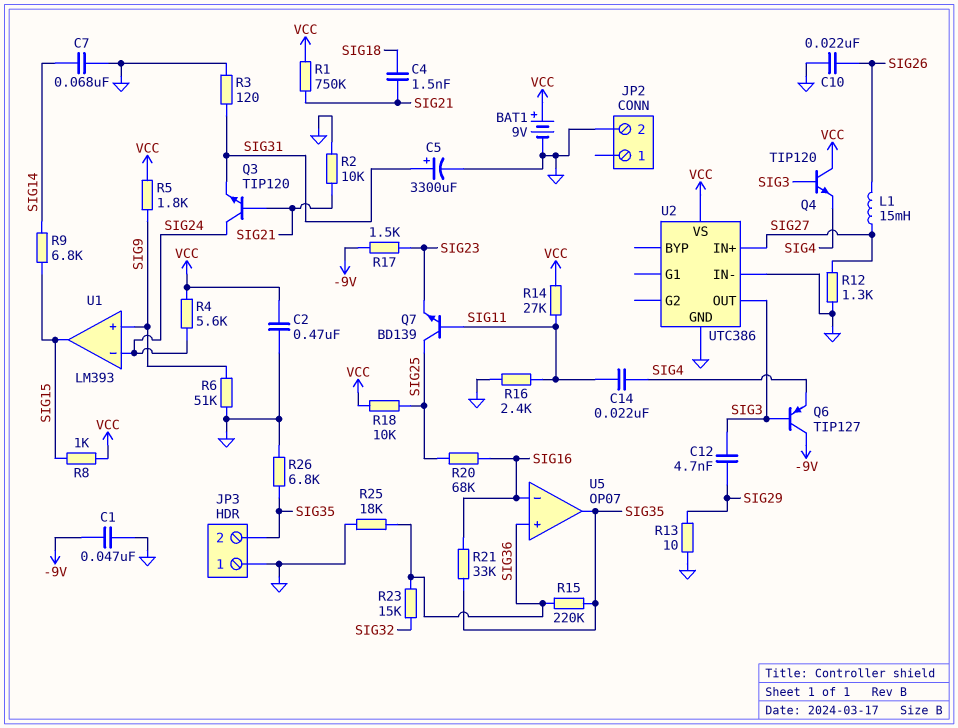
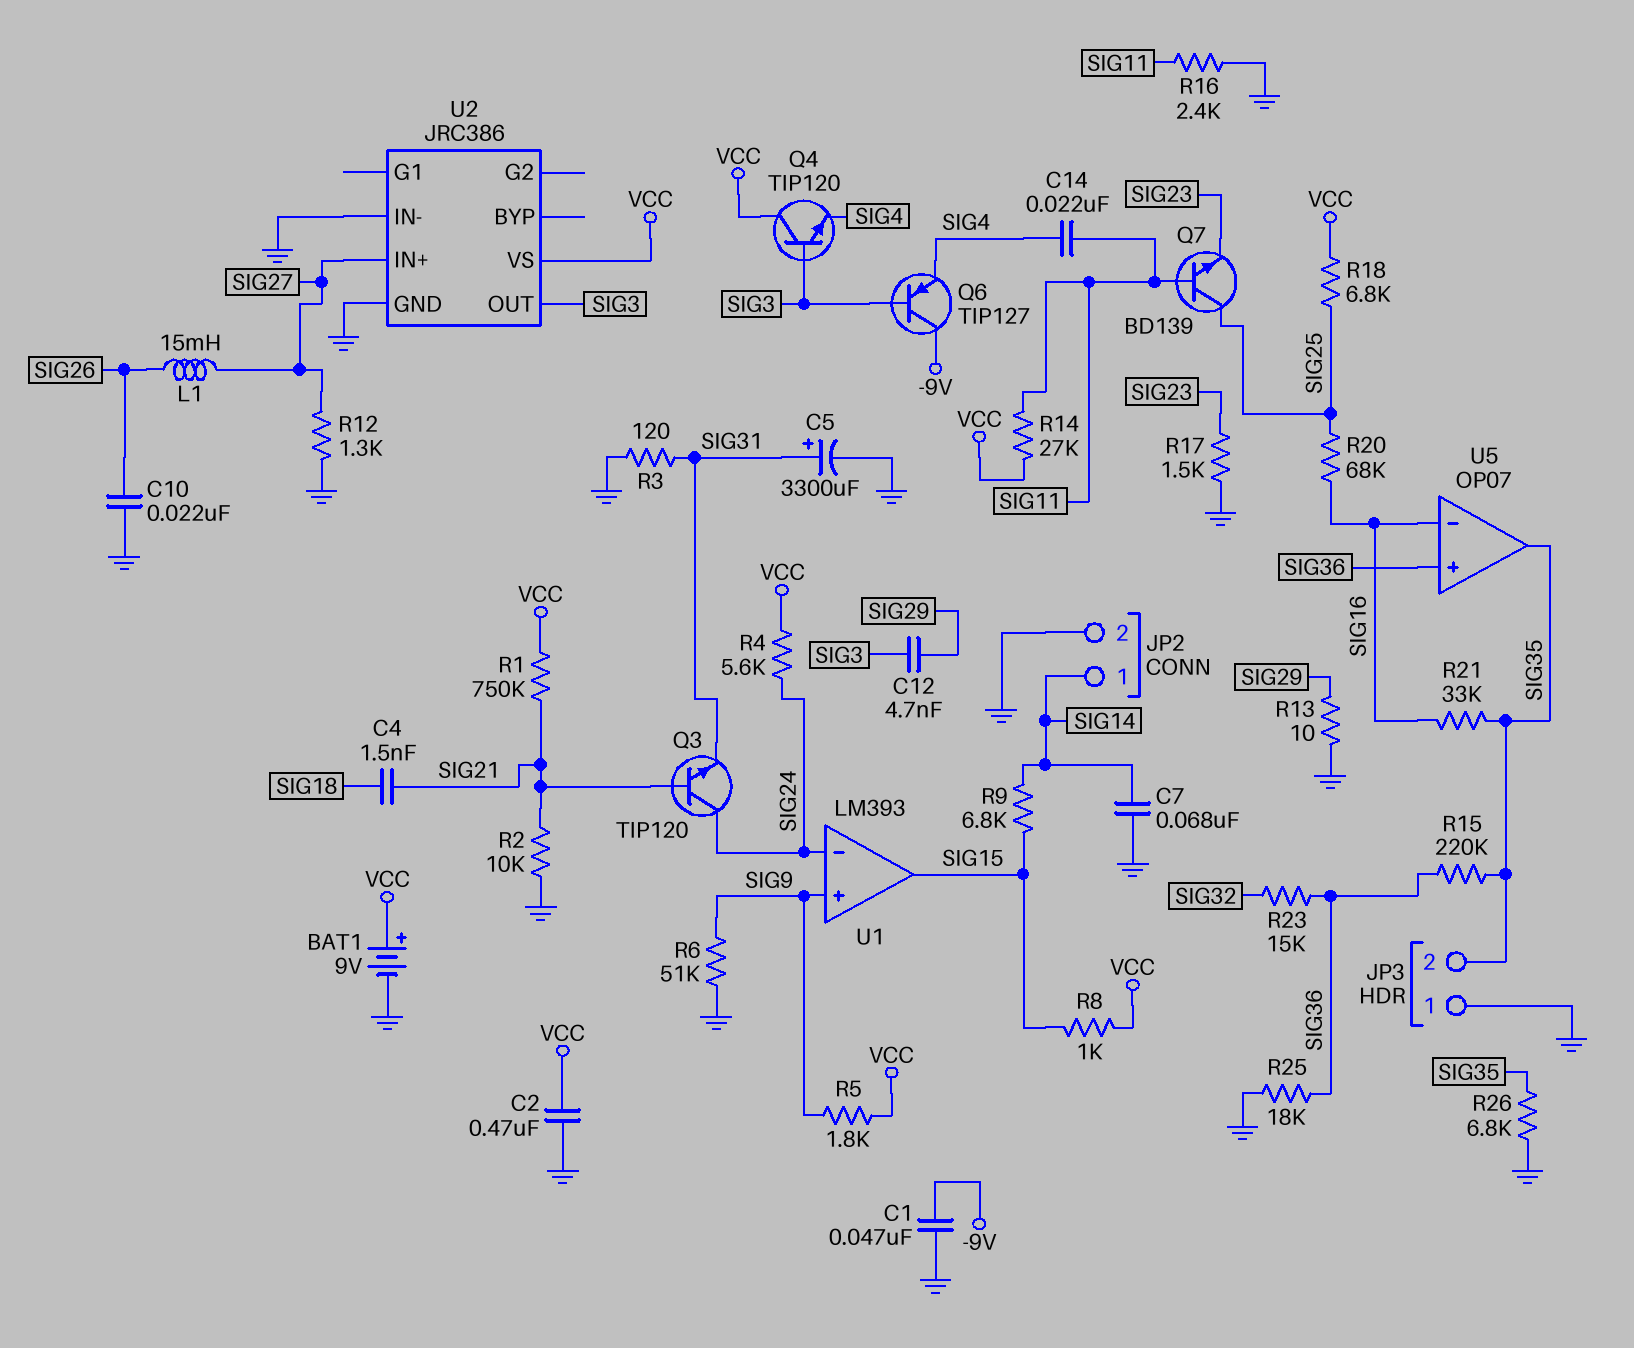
JP2 pin 1: none -> SIG14
R17: 1.5k (-9V, SIG23) -> 1.5k (GND, SIG23)
R18: 10k (SIG25, VCC) -> 6.8k (SIG25, VCC)
U2: UTC386 -> JRC386

